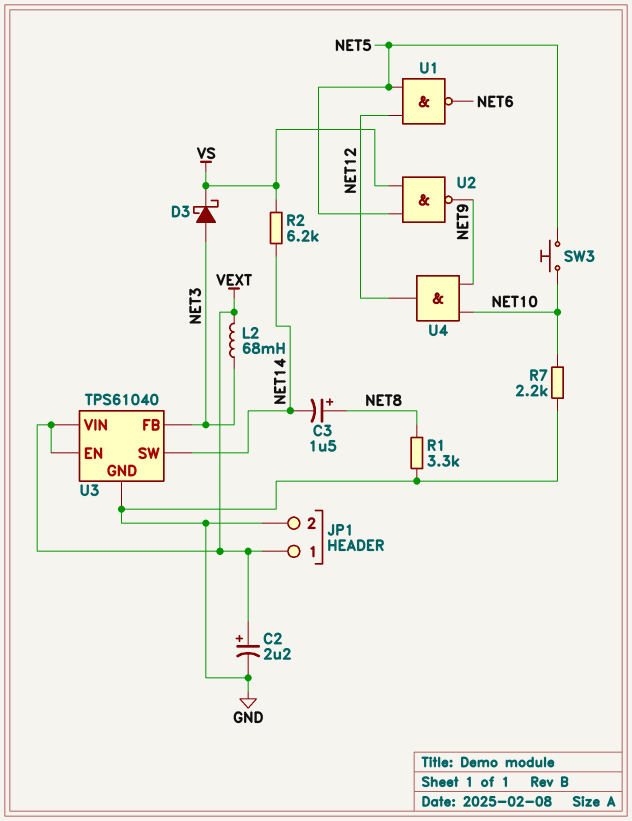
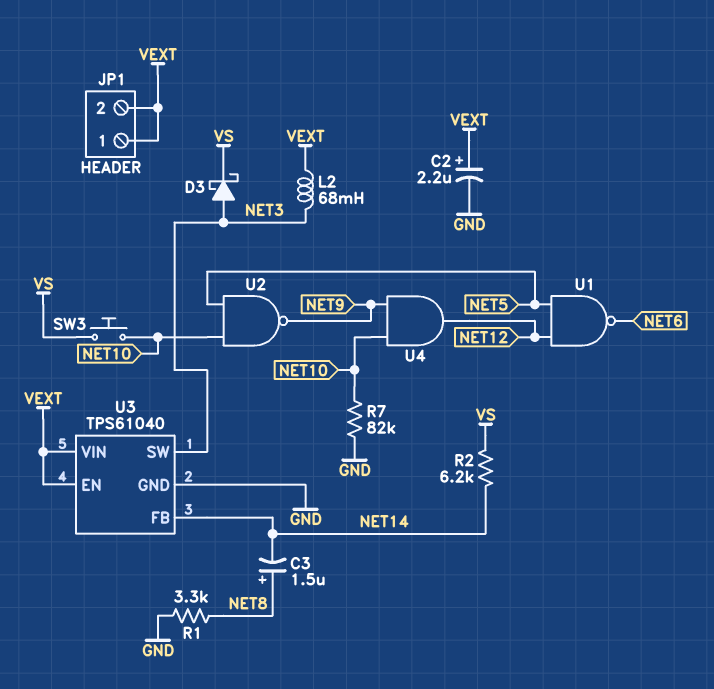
JP1 pin 2: GND -> VEXT
R7: 2.2k (GND, NET10) -> 82k (GND, NET10)
SW3: button (NET5, NET10) -> button (NET10, VS)
U2: NAND (in NET5, in VS, out NET9) -> NAND (in NET5, in NET10, out NET9)
U3 pin FB: NET3 -> NET14
U3 pin SW: NET14 -> NET3

